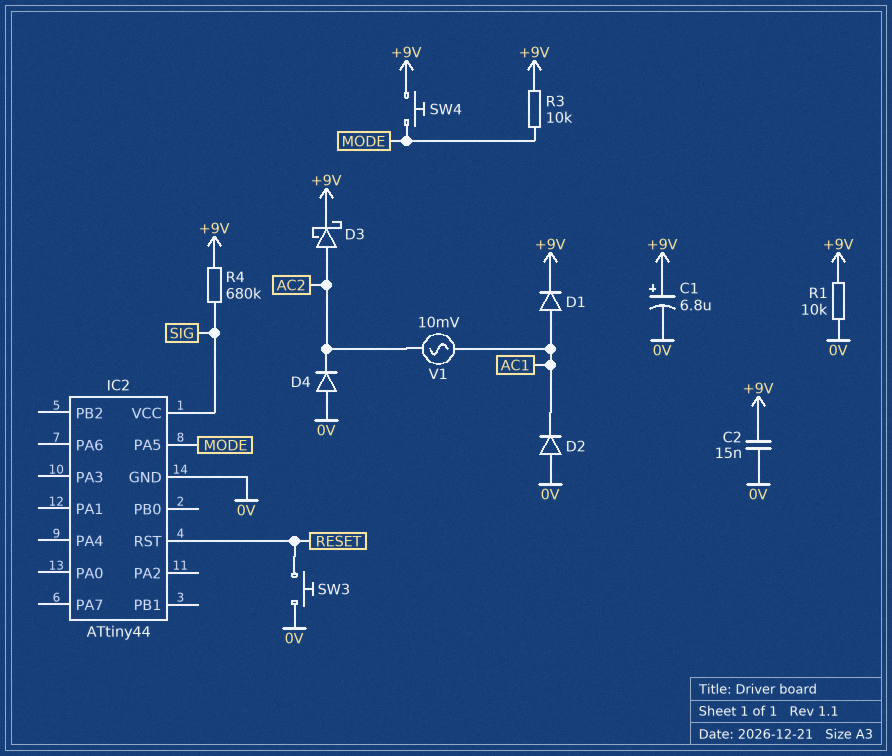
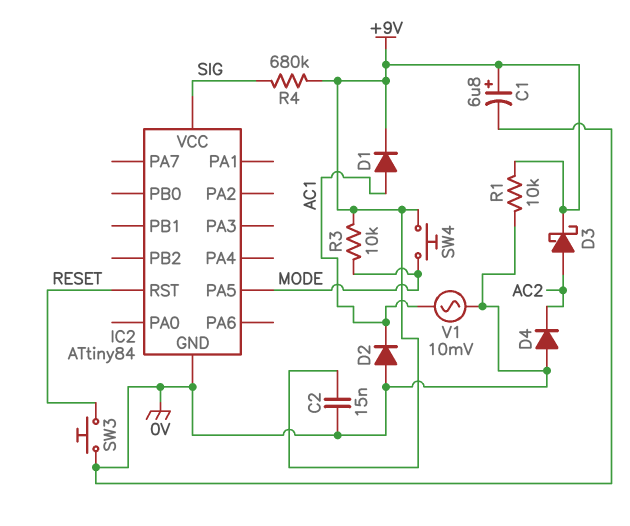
IC2: ATtiny44 -> ATtiny84
V1: AC 10mV (AC1, AC2) -> AC 10mV (0V, AC1)

